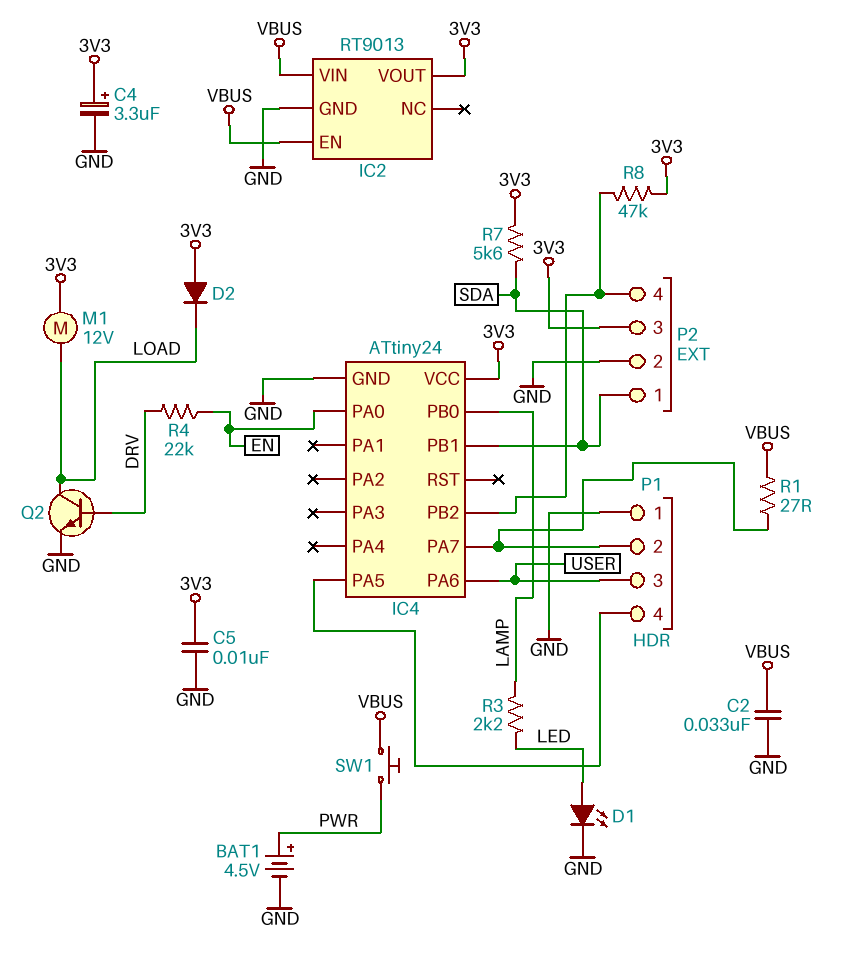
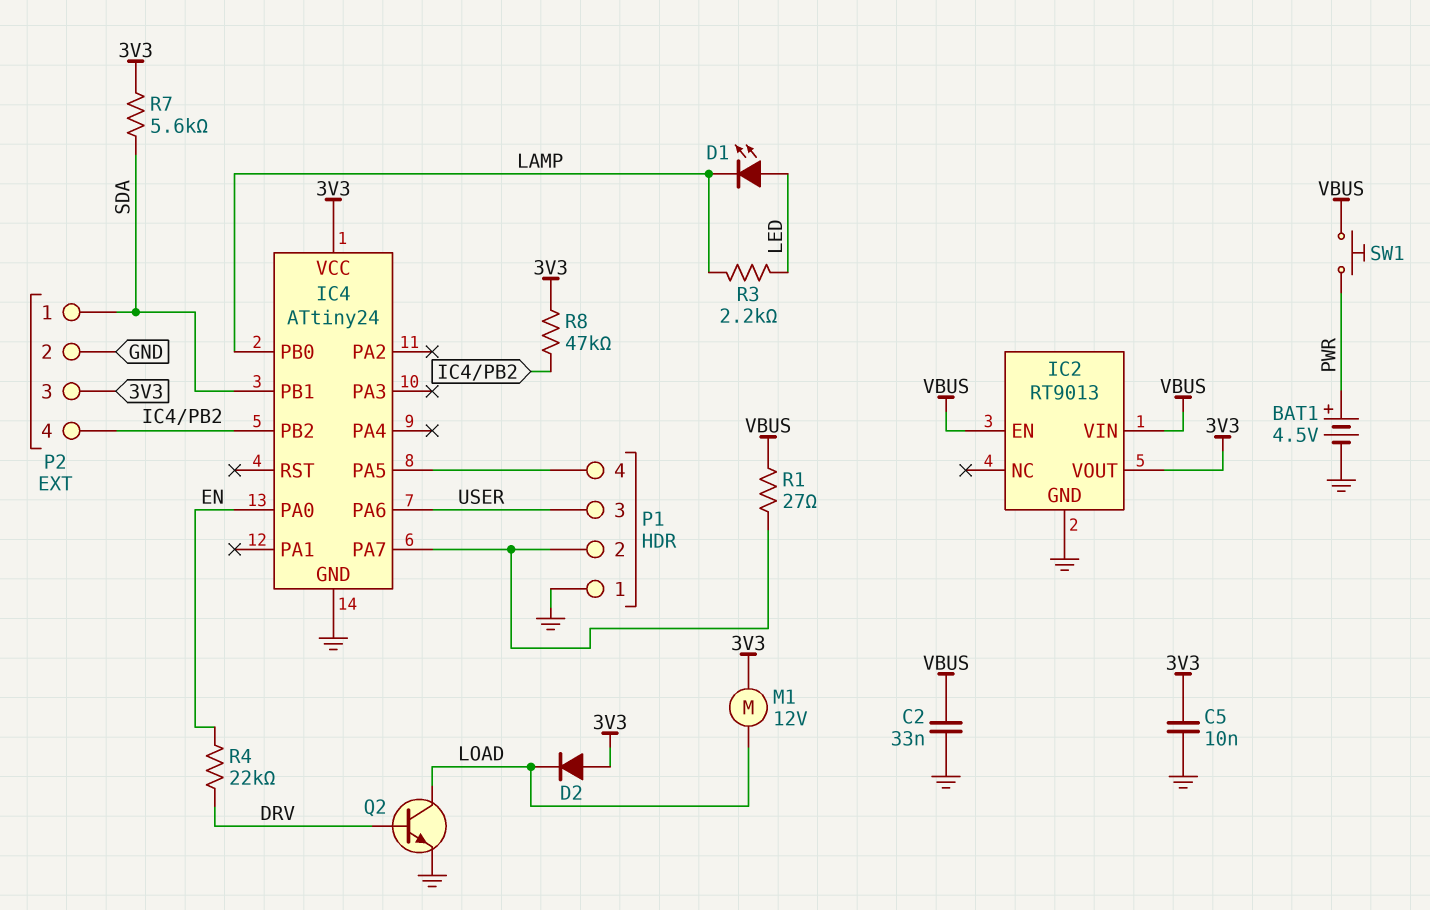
C4: 3.3uF (plus 3V3, minus GND) -> none
D1: LED (A LED, K GND) -> LED (A LED, K LAMP)

